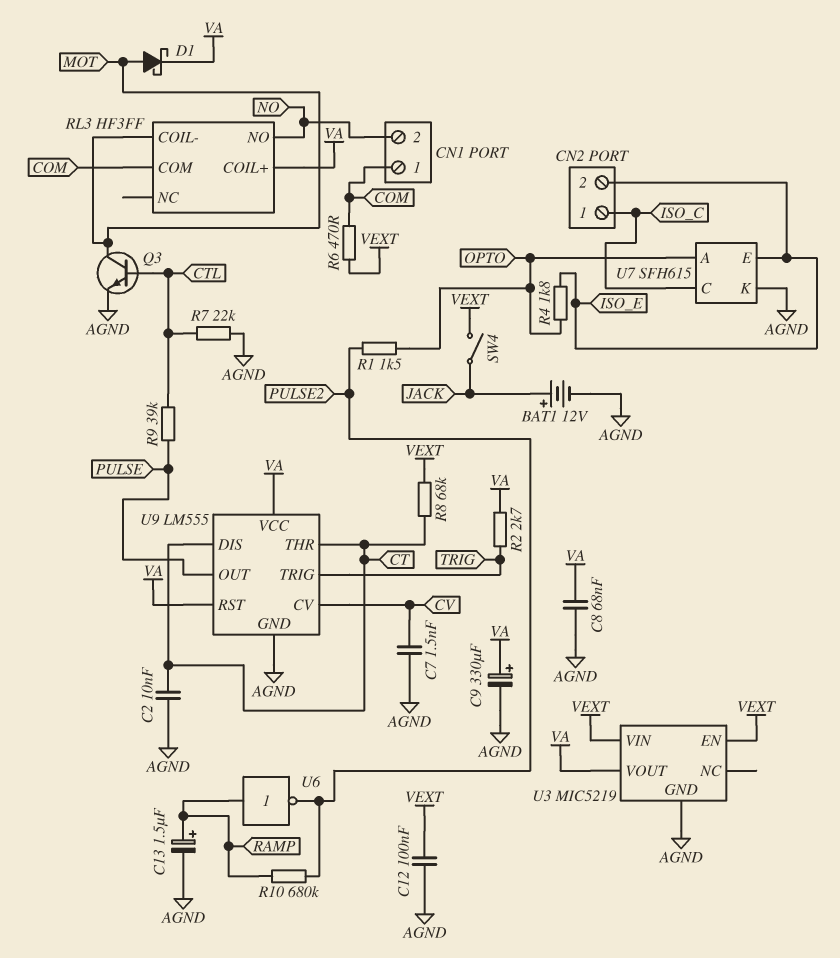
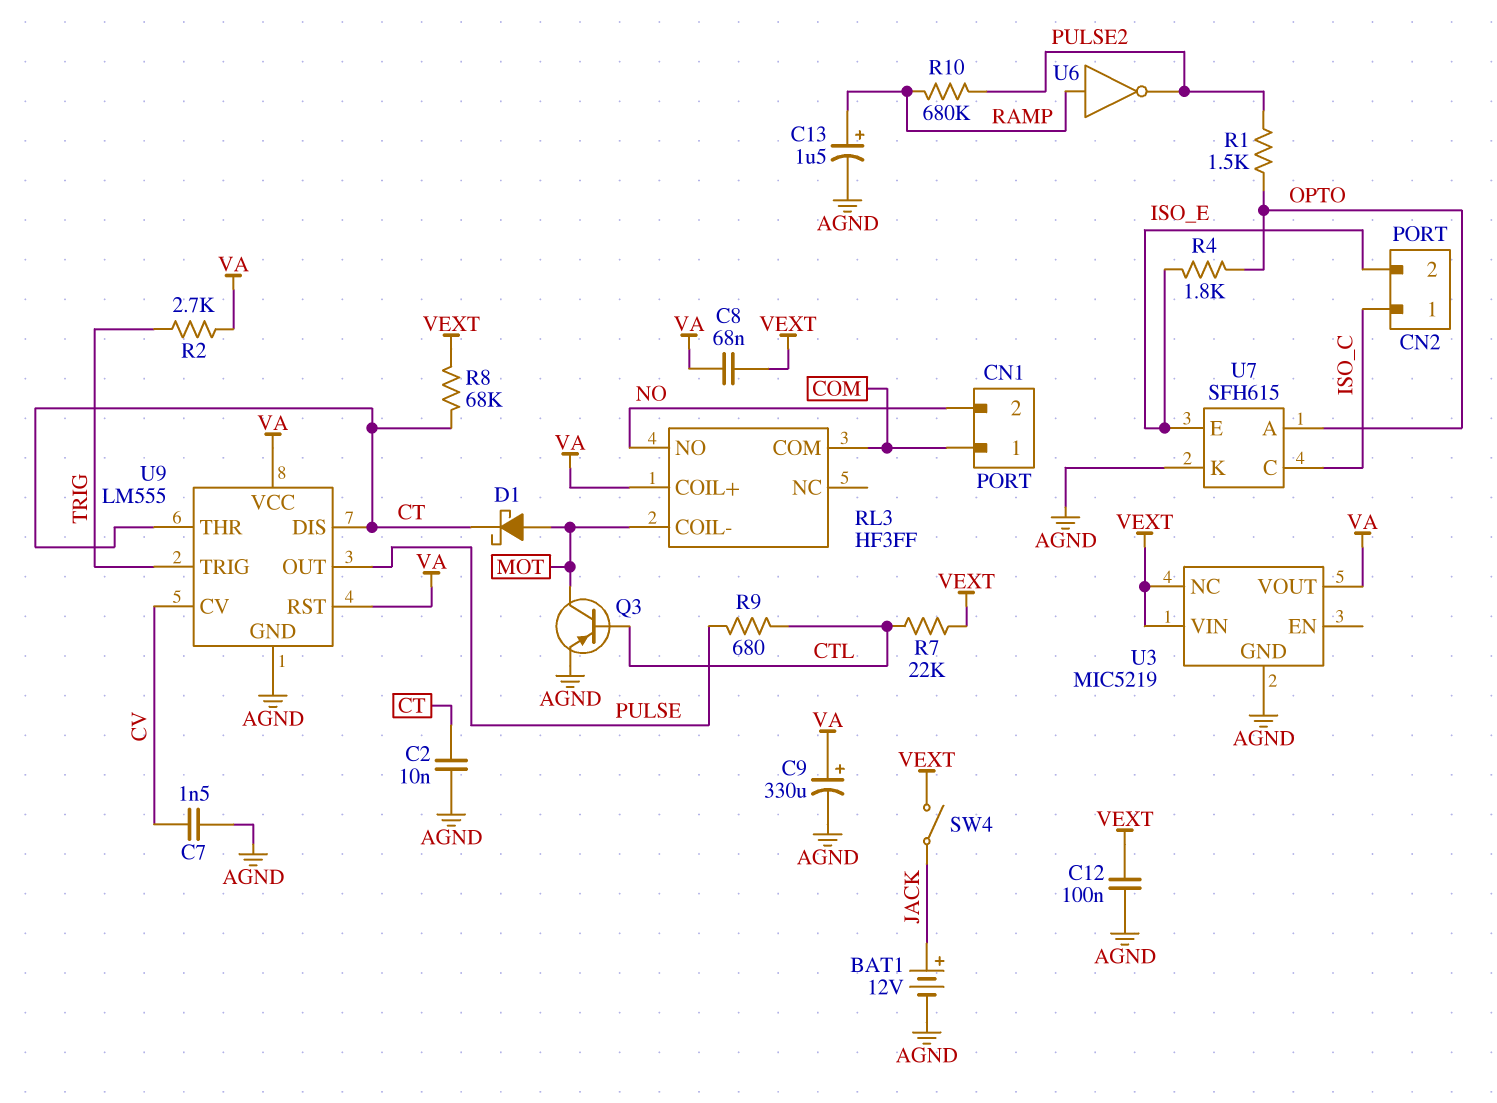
C8: 68nF (AGND, VA) -> 68nF (VA, VEXT)
D1: schottky (A MOT, K VA) -> schottky (A MOT, K CT)
Q3: NPN (B CTL, C MOT, E AGND) -> PNP (B CTL, C MOT, E AGND)
R6: 470 (COM, VEXT) -> none
R7: 22k (AGND, CTL) -> 22k (CTL, VEXT)
R9: 39k (CTL, PULSE) -> 680 (CTL, PULSE)
U3 pin EN: VEXT -> none
U3 pin NC: none -> VEXT

